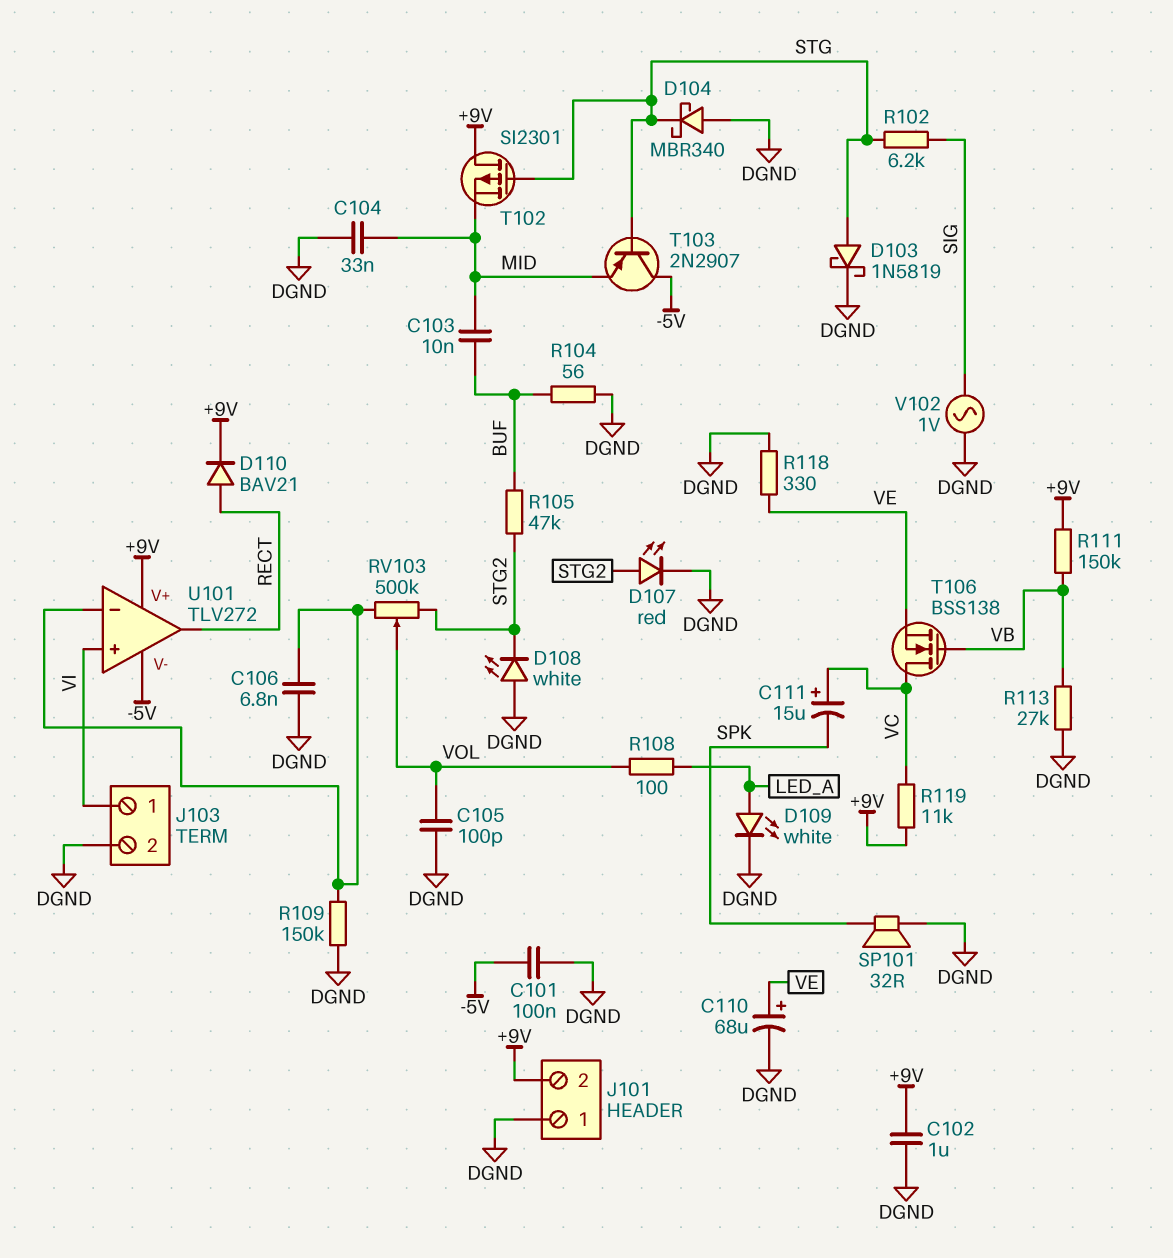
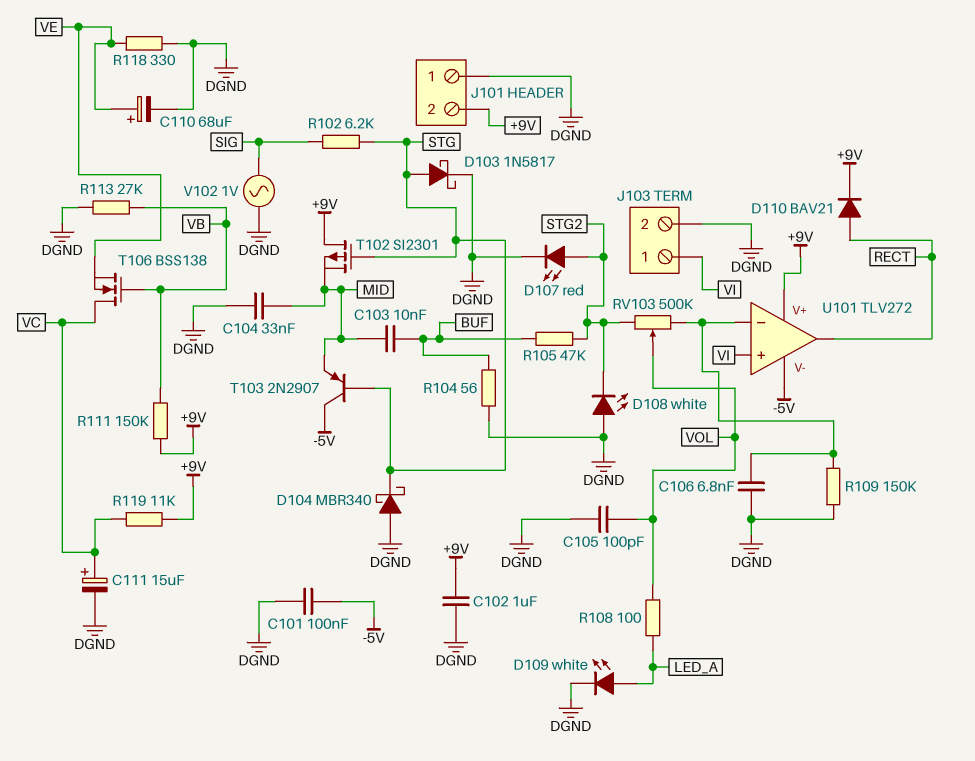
C111: 15uF (plus VC, minus SPK) -> 15uF (plus VC, minus DGND)
D103: schottky 1N5819 (A STG, K DGND) -> schottky 1N5817 (A STG, K DGND)
SP101: speaker 32R (DGND, SPK) -> none

